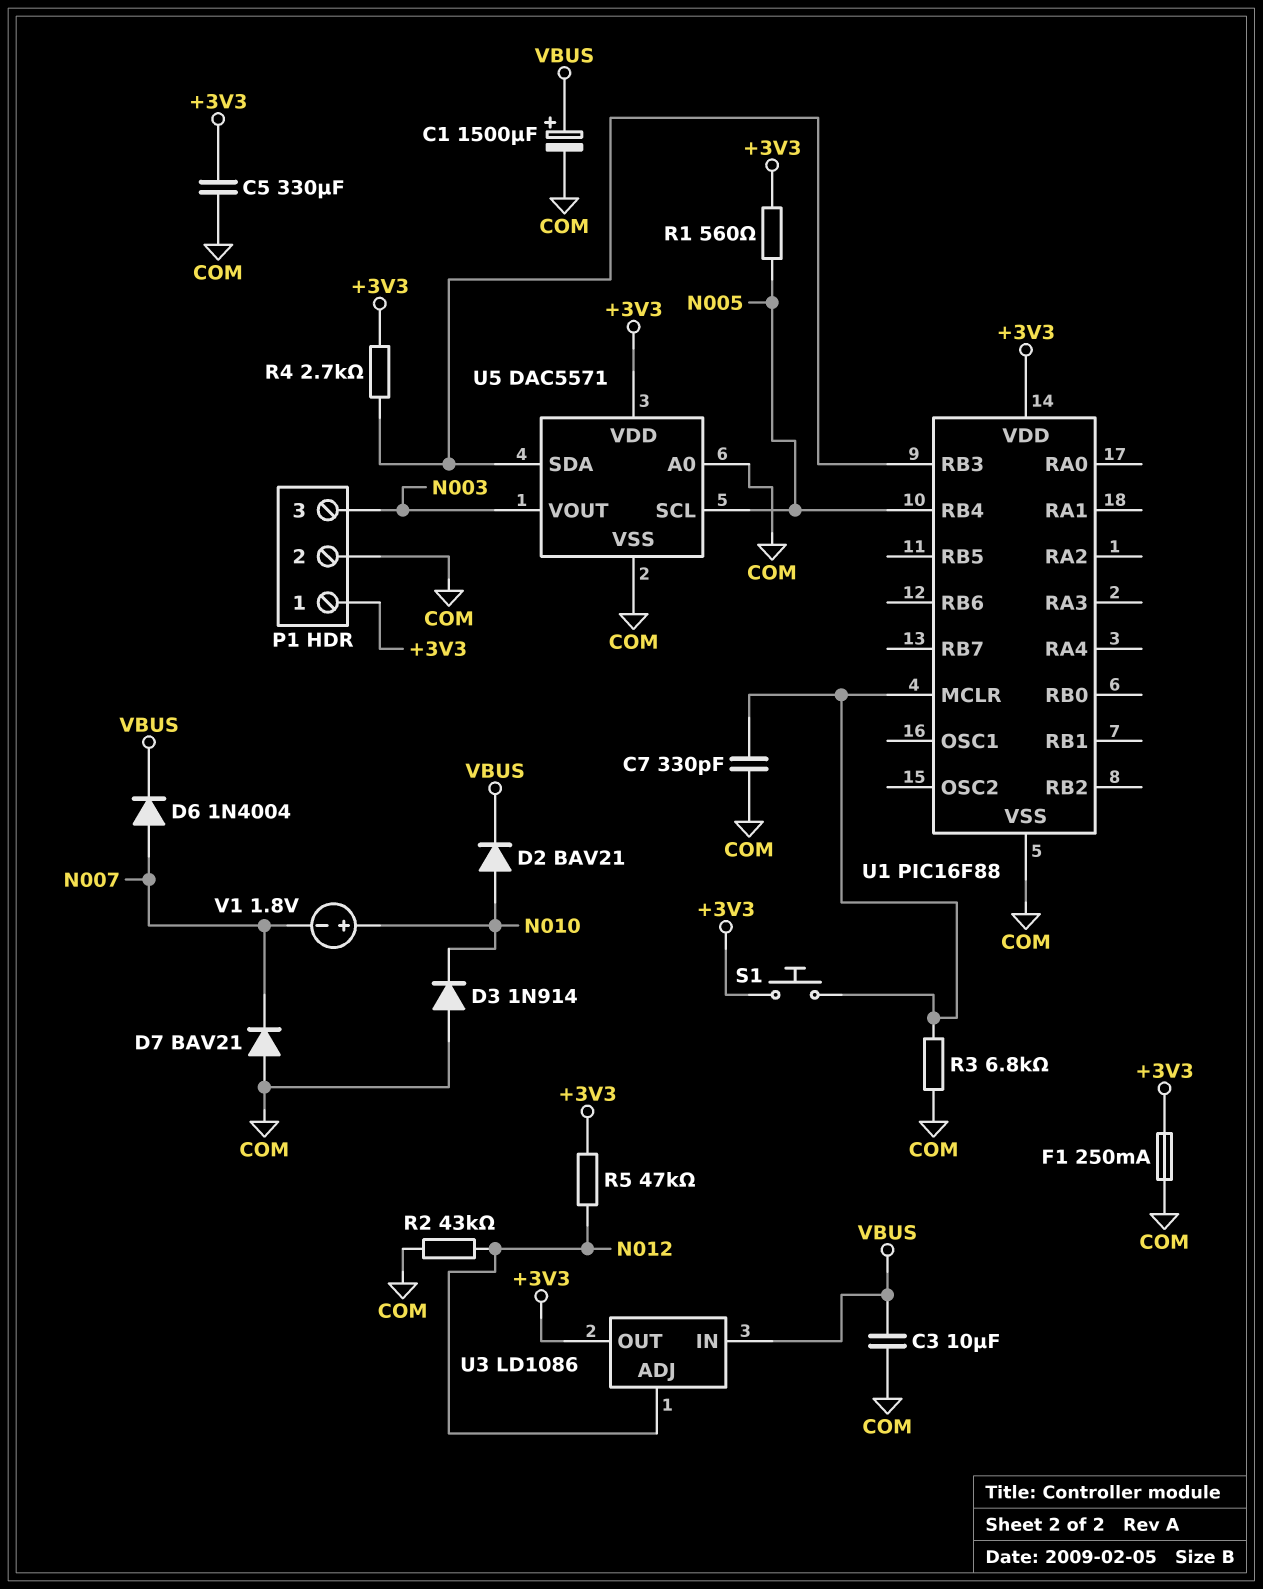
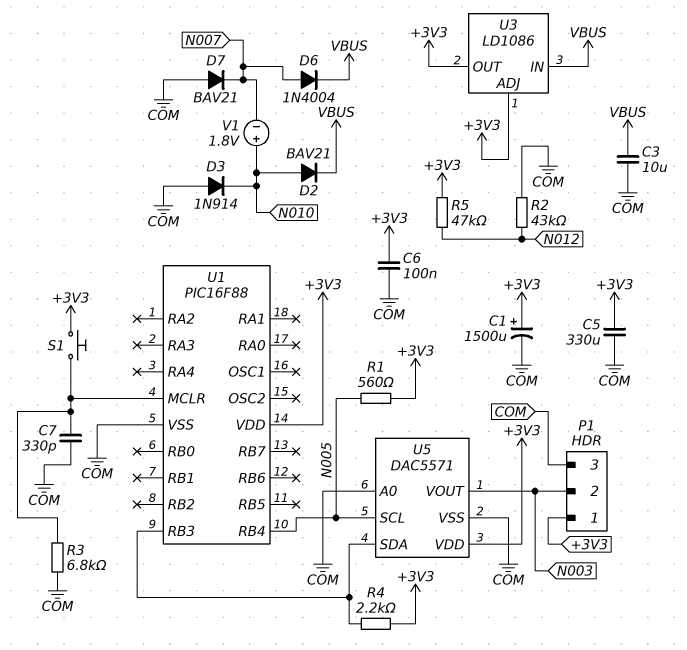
C1: 1500uF (plus VBUS, minus COM) -> 1500uF (plus +3V3, minus COM)
C6: none -> 100nF (+3V3, COM)
F1: 250mA (+3V3, COM) -> none
P1 pin 2: COM -> N003
P1 pin 3: N003 -> COM
R4: 2.7k (+3V3, U1/RB3) -> 2.2k (+3V3, U1/RB3)
U3 pin ADJ: N012 -> +3V3

